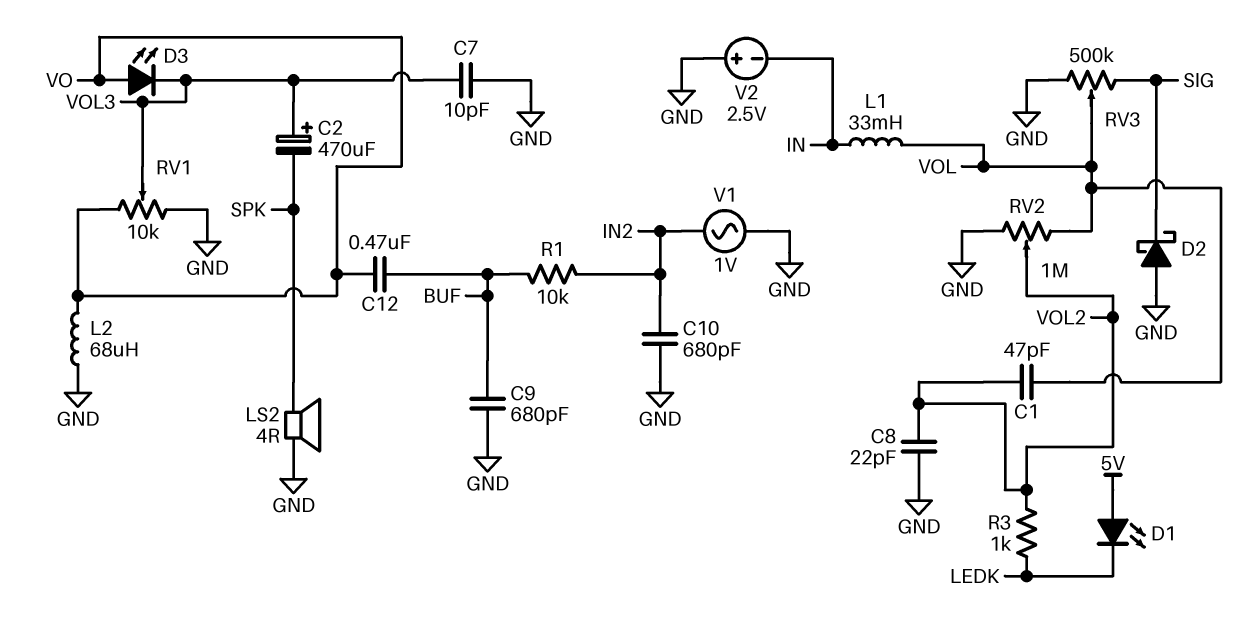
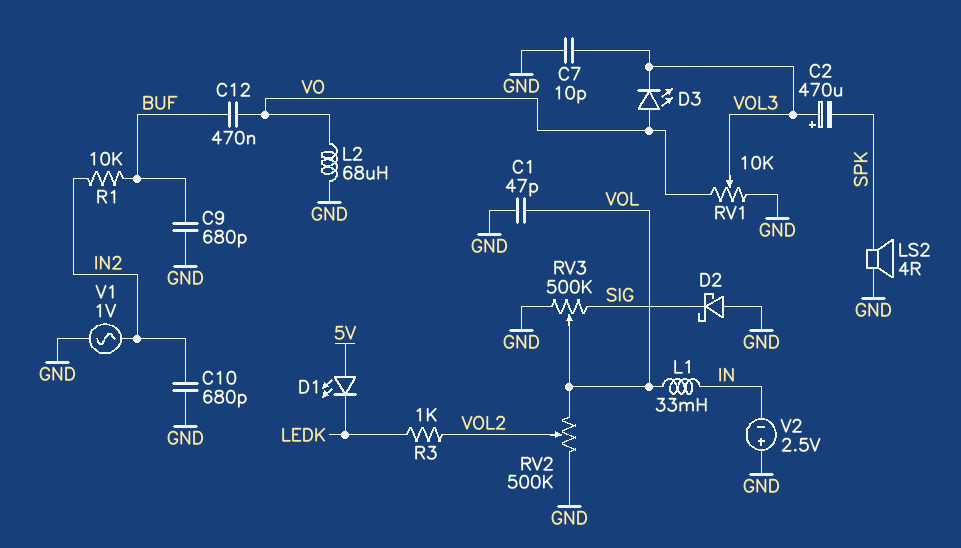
C1: 47pF (VOL, VOL2) -> 47pF (GND, VOL)
C8: 22pF (GND, VOL2) -> none
RV2: 1M (GND, VOL, wiper VOL2) -> 500k (GND, VOL, wiper VOL2)

